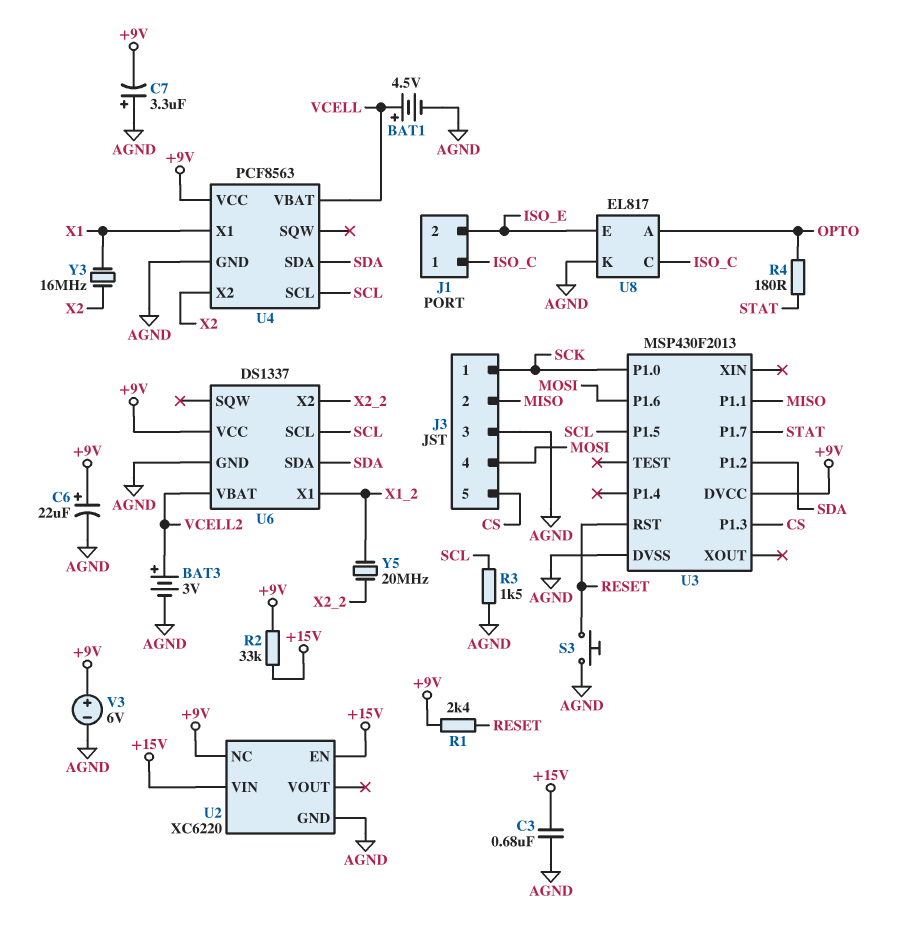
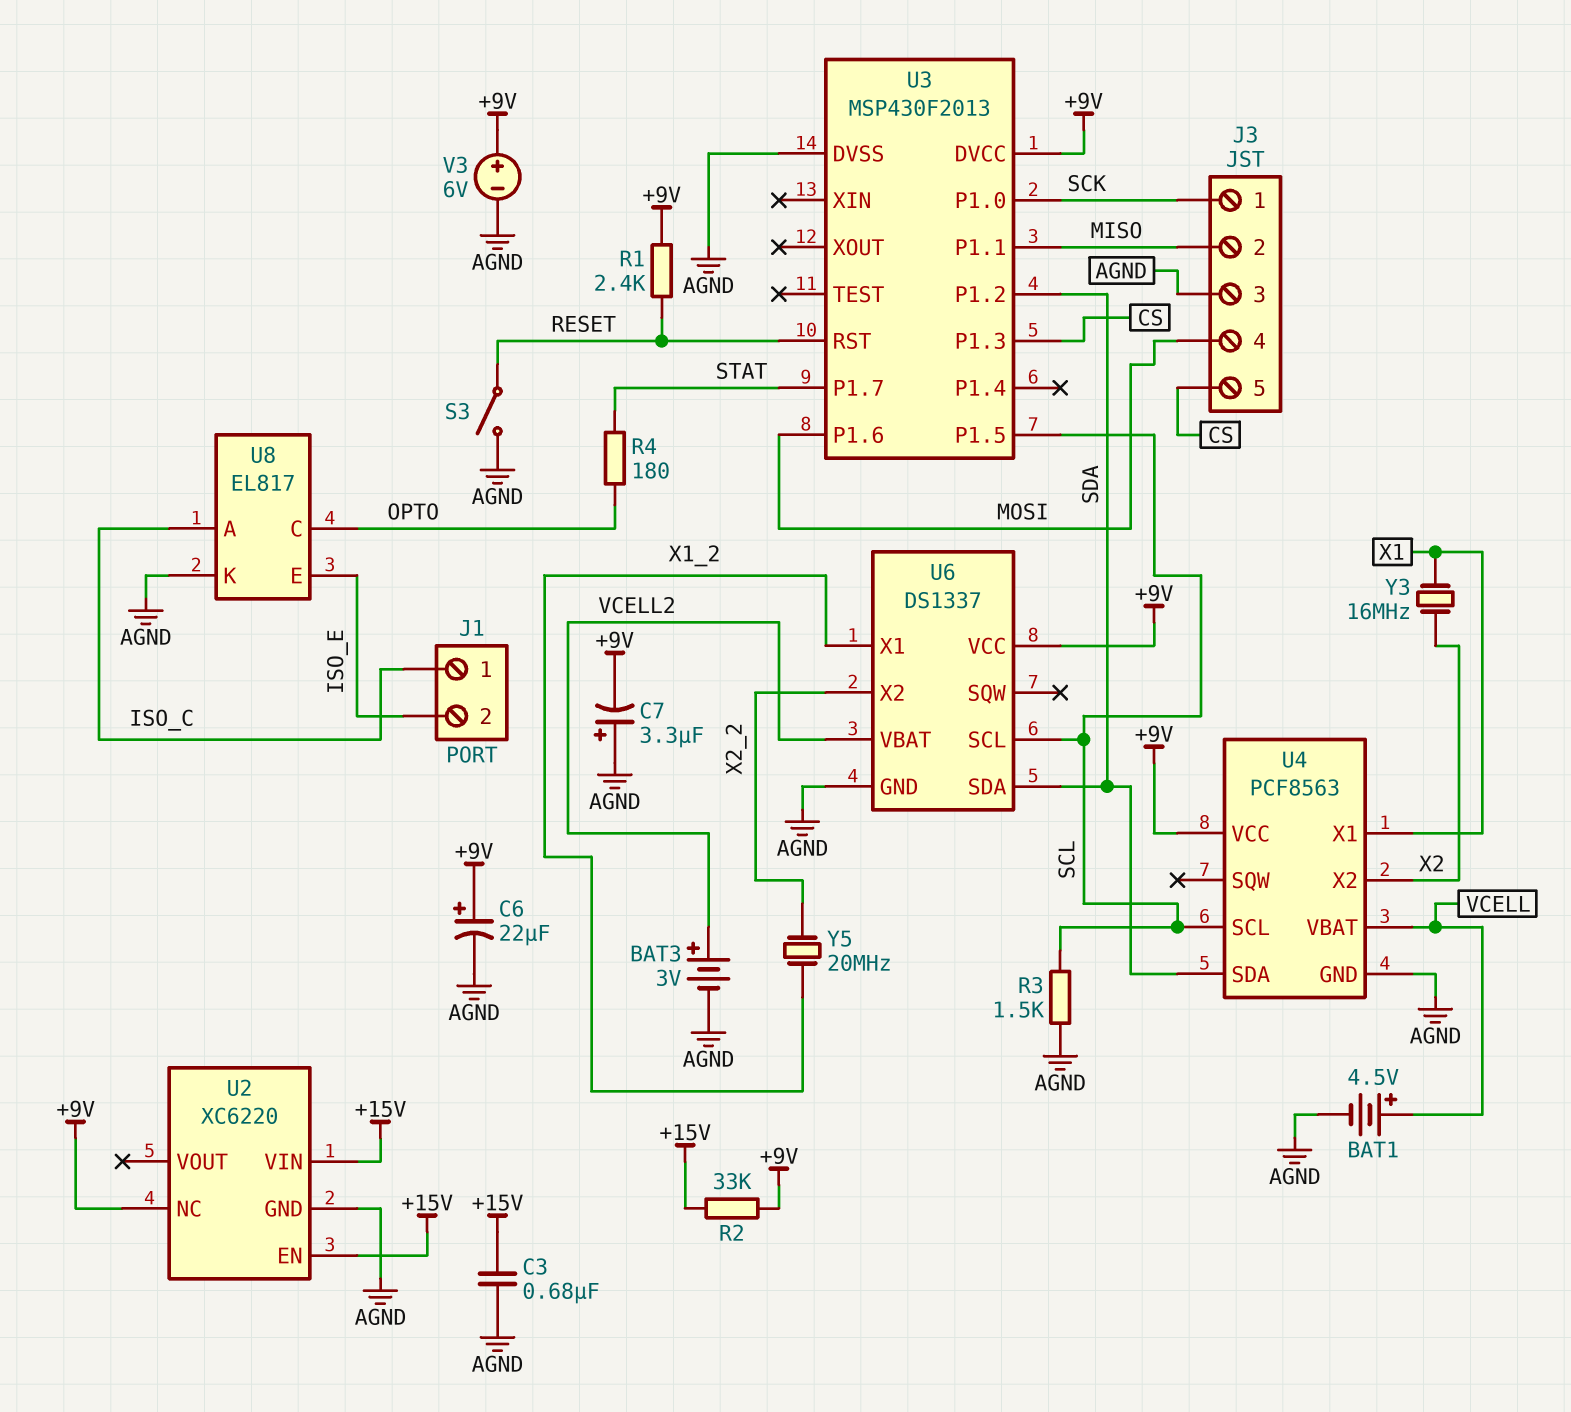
S3: button (AGND, RESET) -> switch (AGND, RESET)
U8 pin A: OPTO -> ISO_C
U8 pin C: ISO_C -> OPTO

